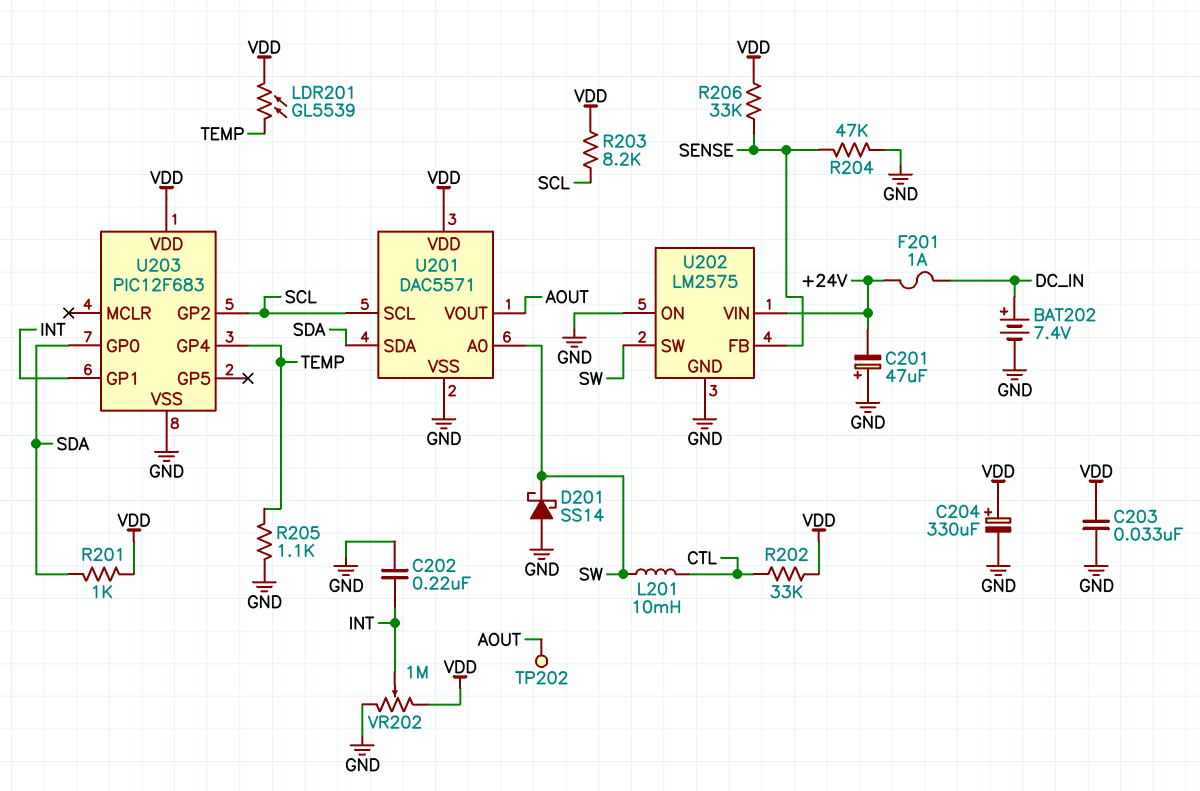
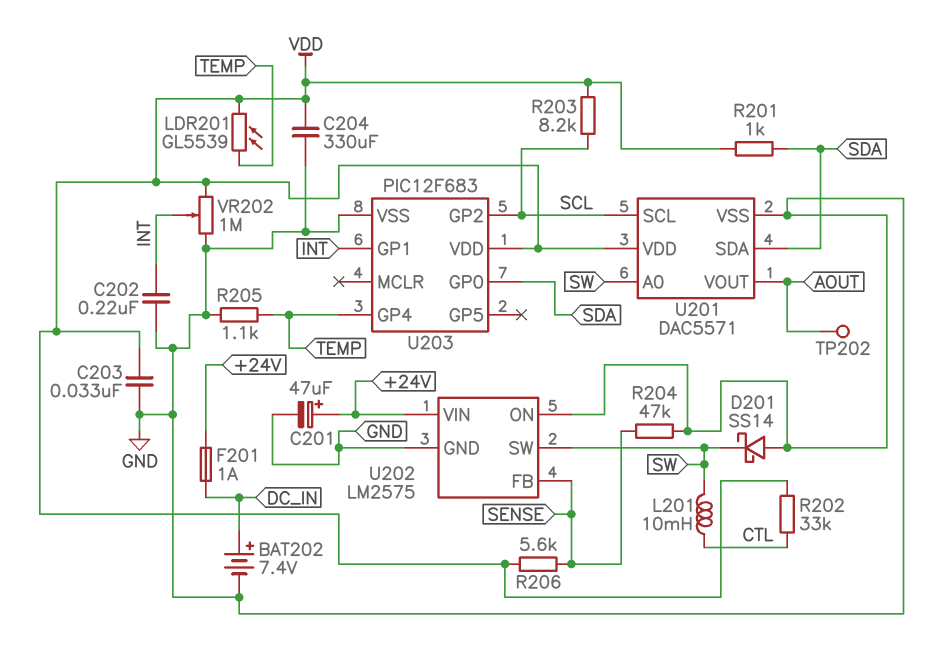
C201: 47uF (plus GND, minus +24V) -> 47uF (plus +24V, minus GND)
C204: 330uF (plus VDD, minus GND) -> 330uF (GND, VDD)
R206: 33k (SENSE, VDD) -> 5.6k (SENSE, VDD)

